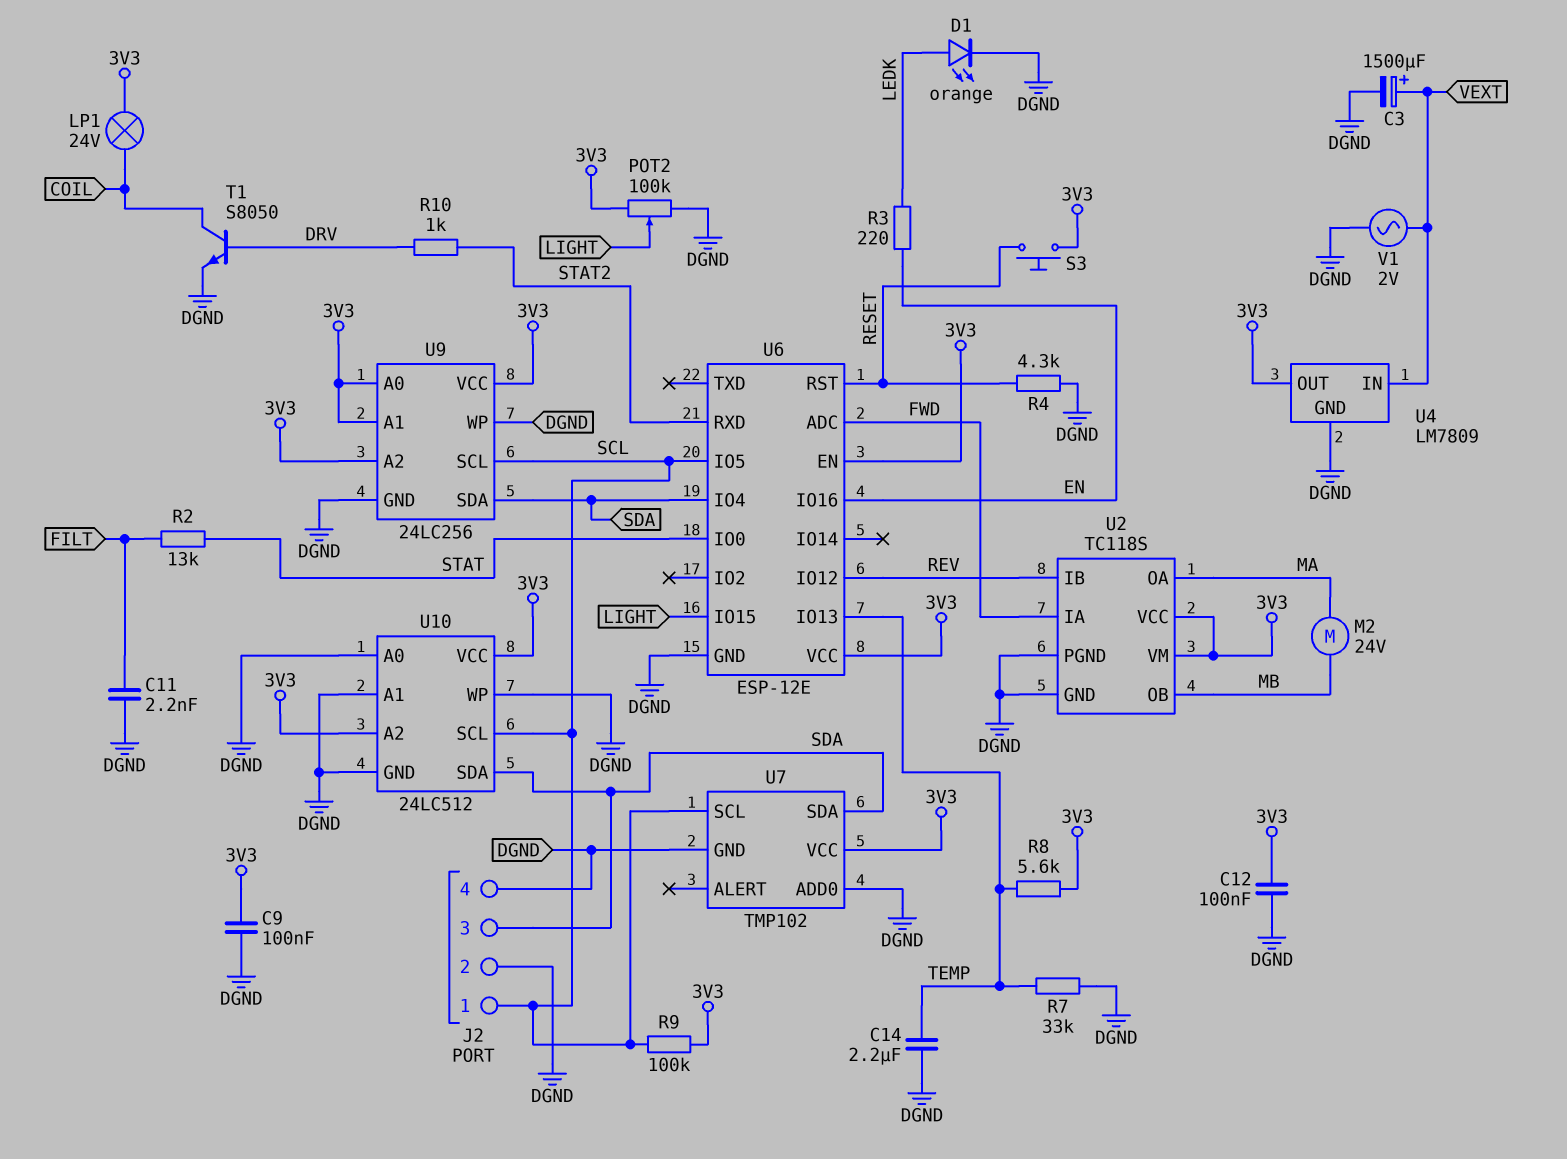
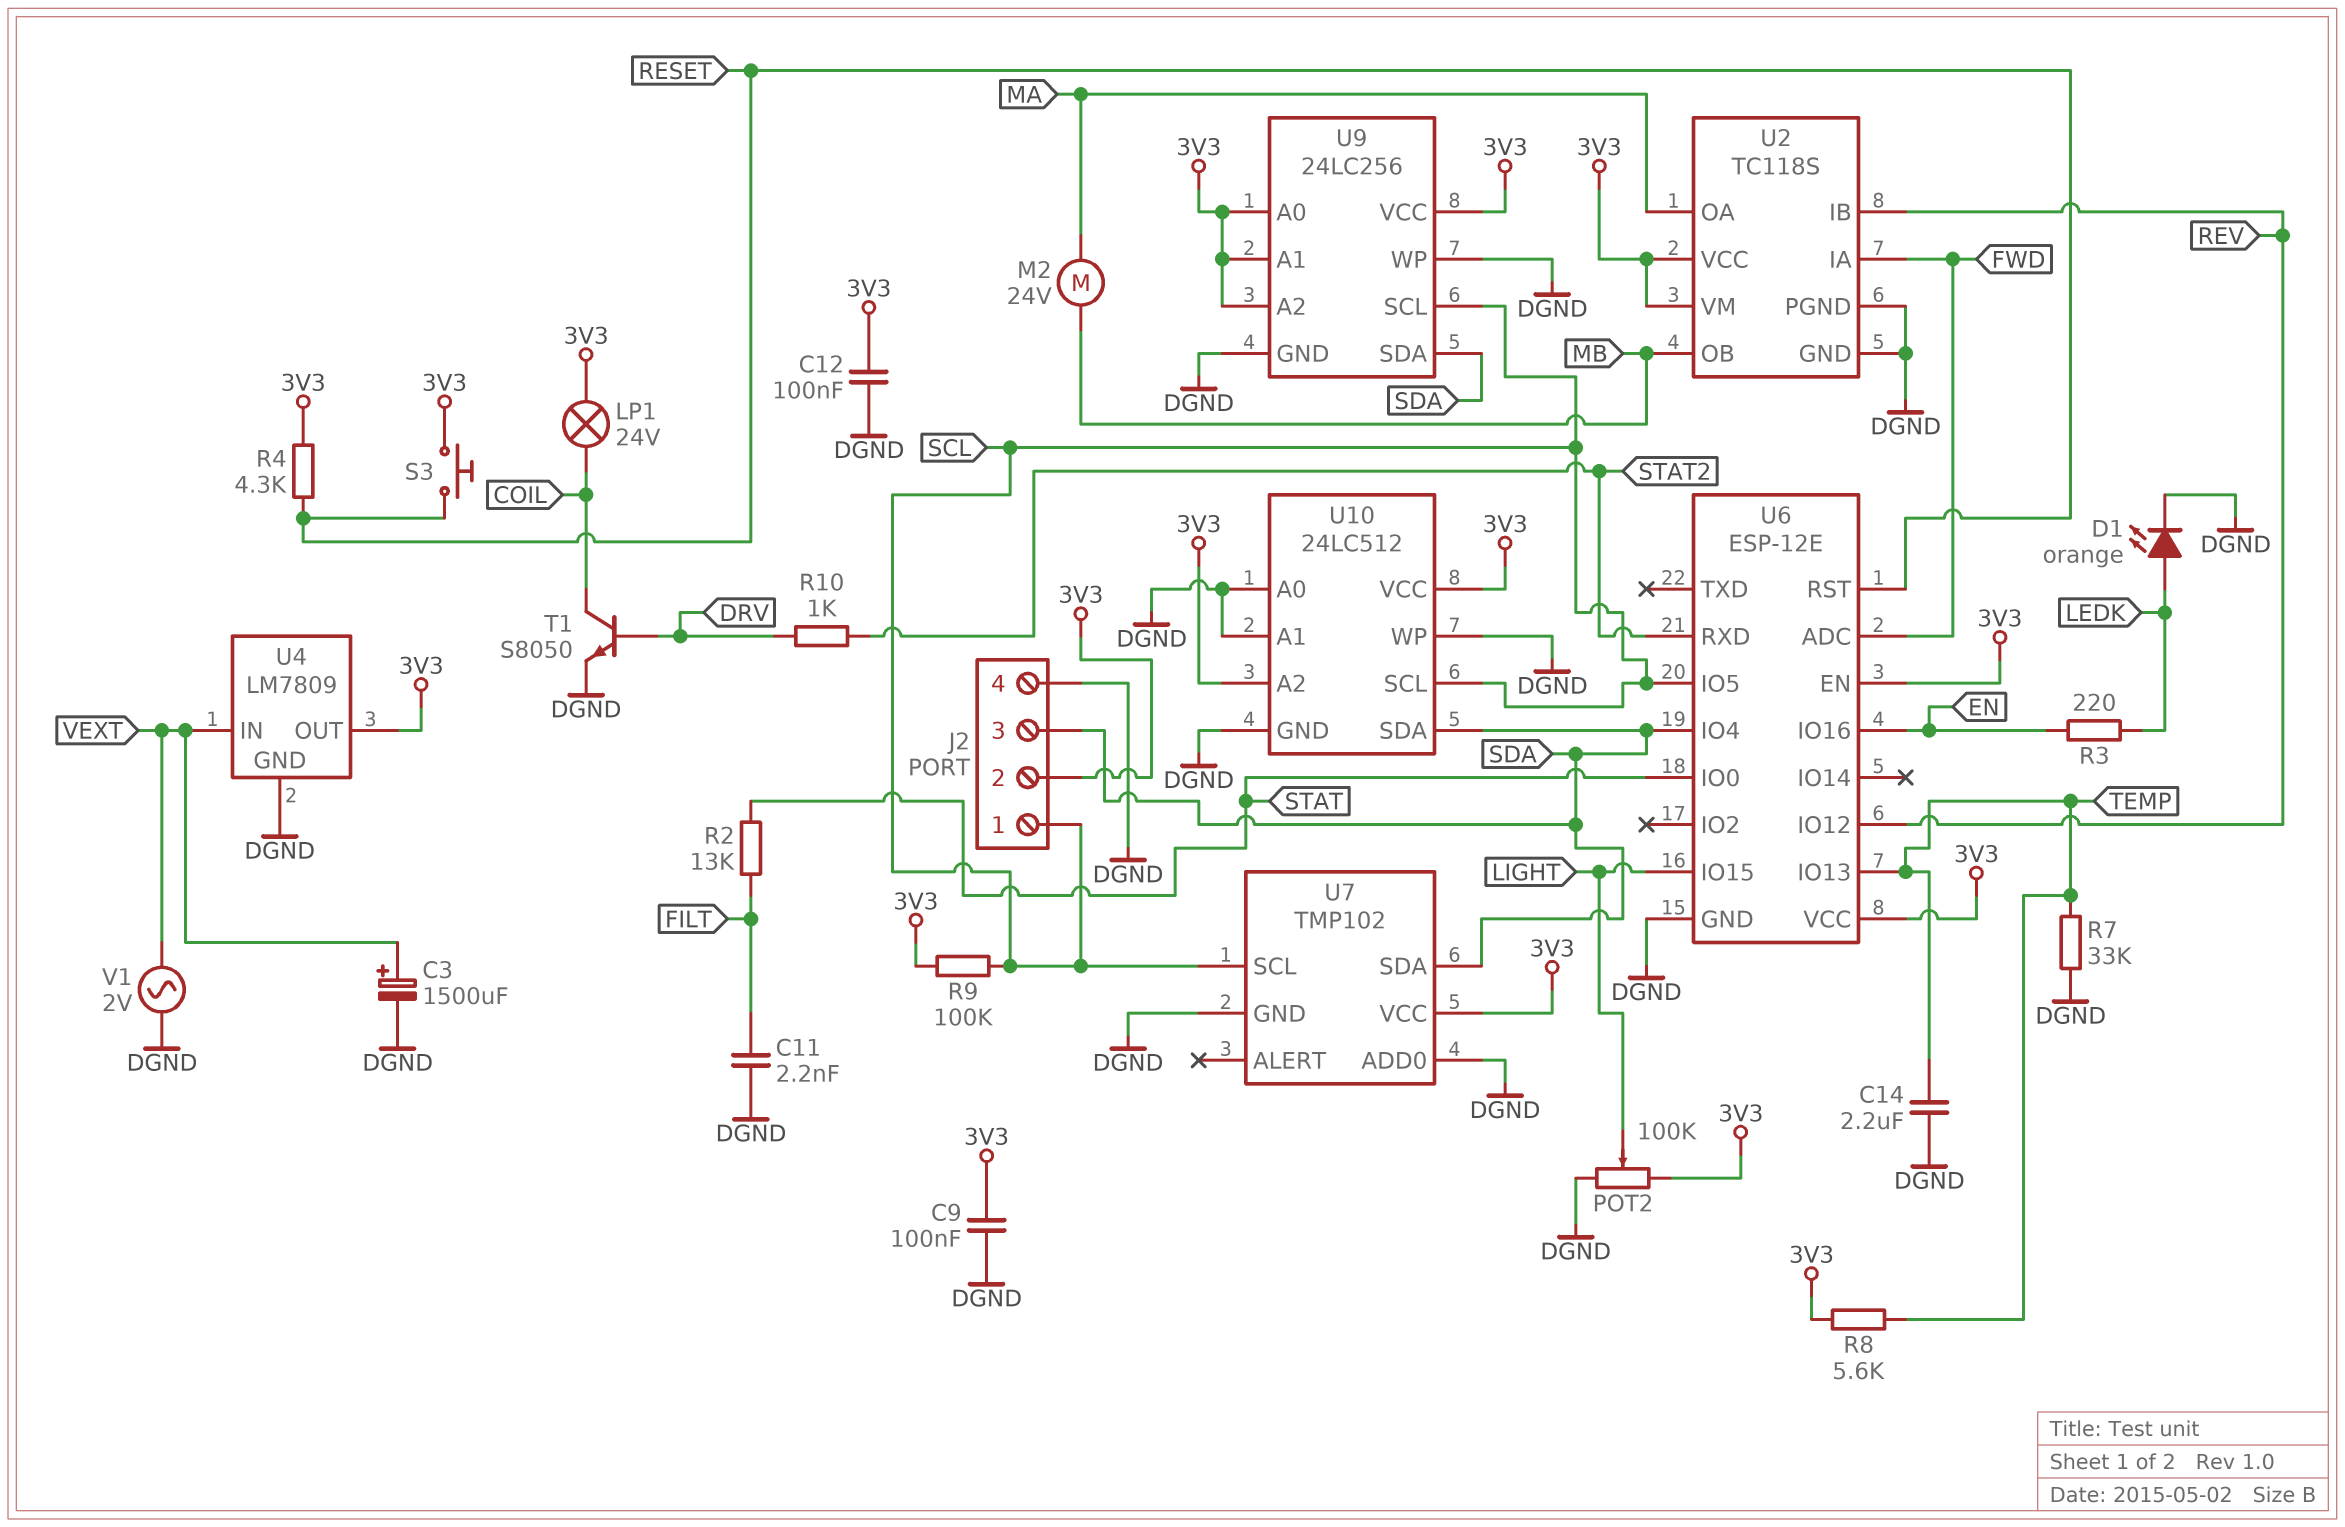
J2 pin 2: DGND -> 3V3
R4: 4.3k (DGND, RESET) -> 4.3k (3V3, RESET)

